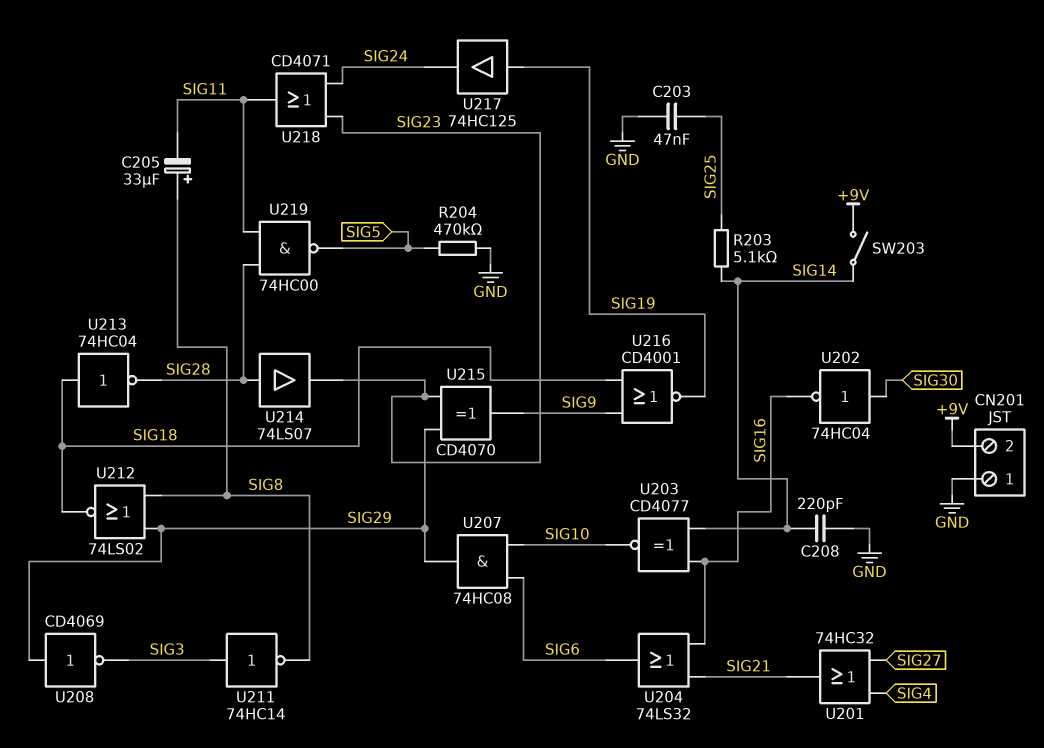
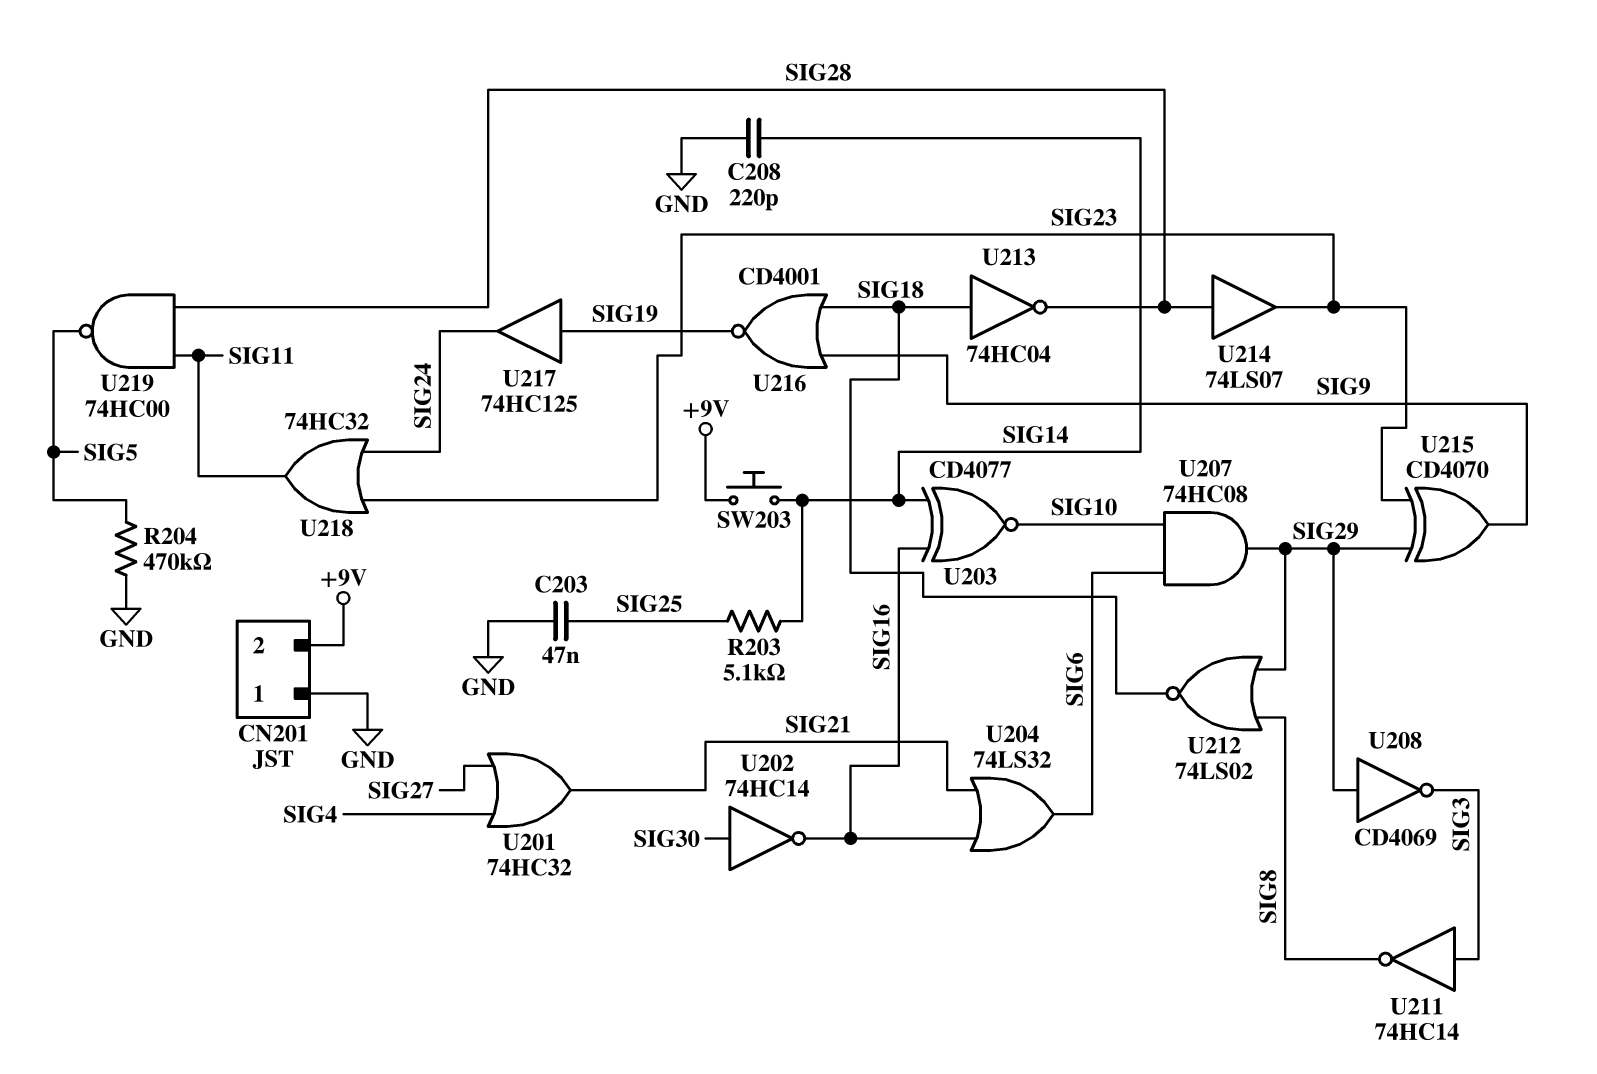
C205: 33uF (plus SIG8, minus SIG11) -> none
SW203: switch (+9V, SIG14) -> button (+9V, SIG14)
U202: NOT 74HC04 (in SIG30, out SIG16) -> NOT 74HC14 (in SIG30, out SIG16)
U218: OR CD4071 (in SIG23, in SIG24, out SIG11) -> OR 74HC32 (in SIG23, in SIG24, out SIG11)

